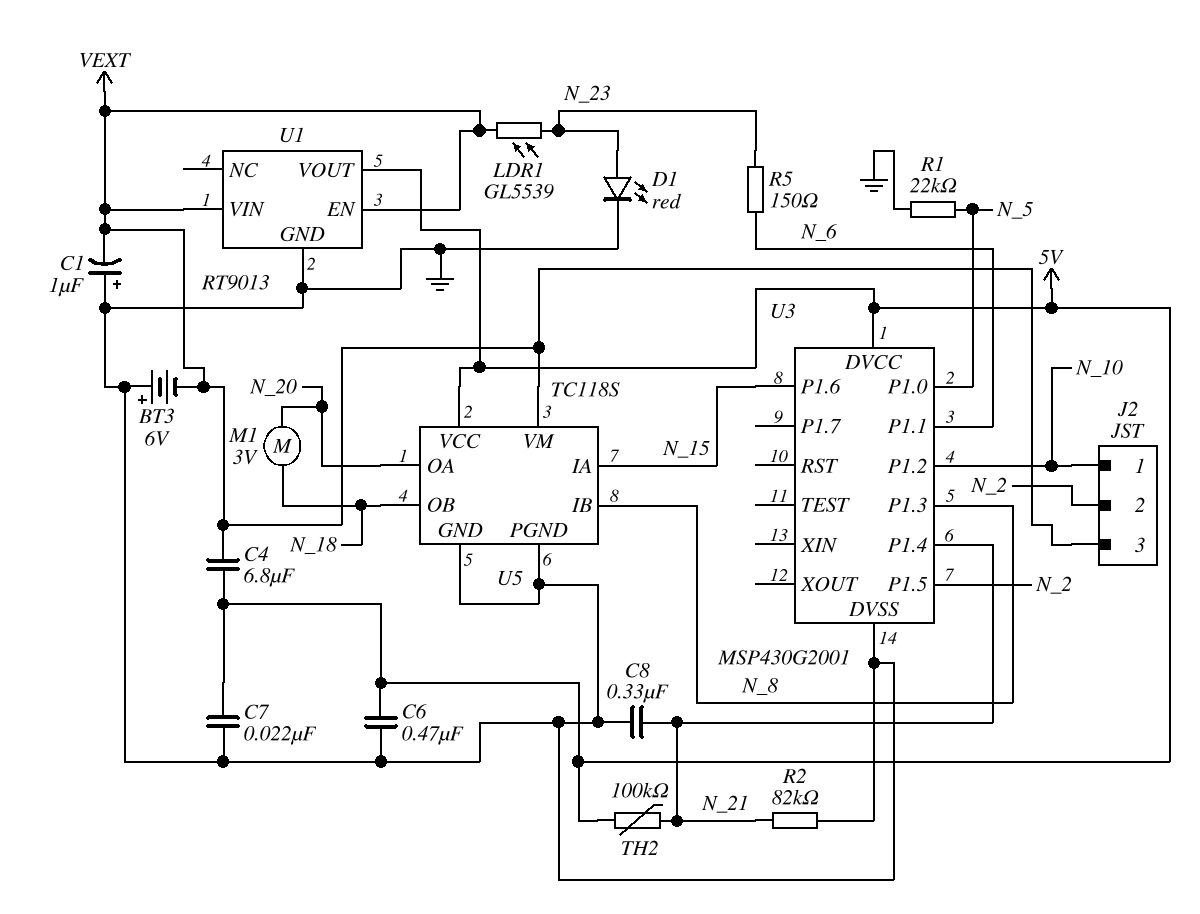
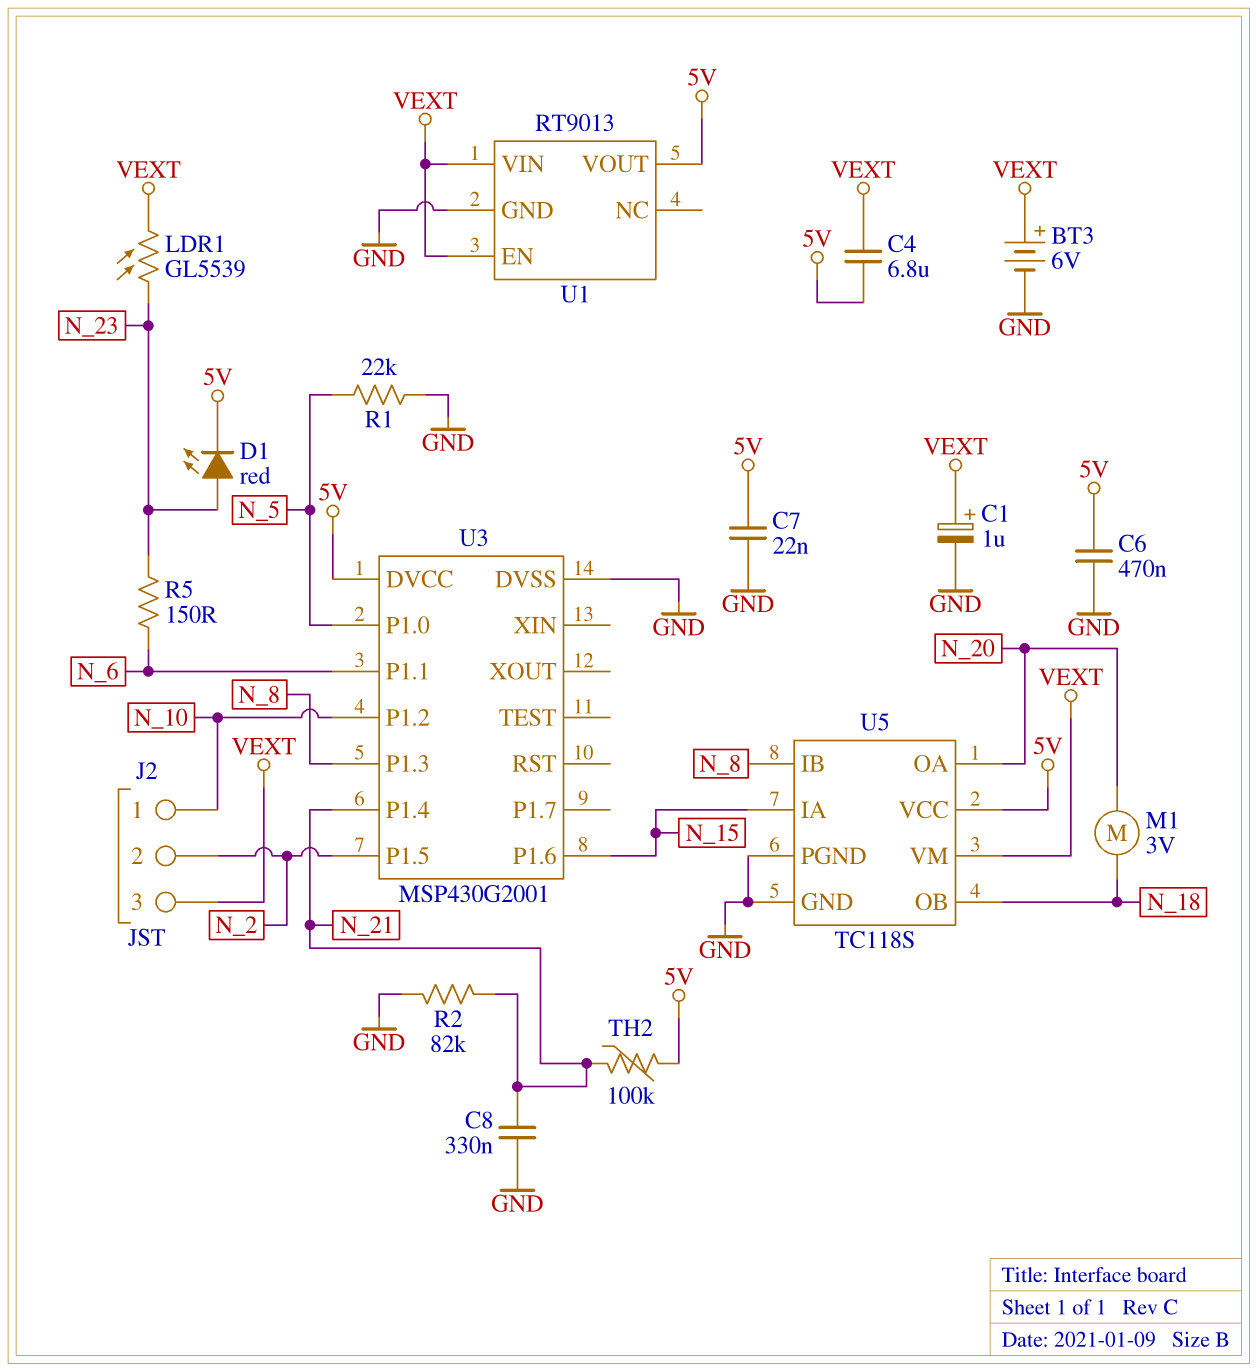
BT3: 6V (plus GND, minus VEXT) -> 6V (plus VEXT, minus GND)
C1: 1uF (plus GND, minus VEXT) -> 1uF (plus VEXT, minus GND)
D1: LED red (A N_23, K GND) -> LED red (A N_23, K 5V)

